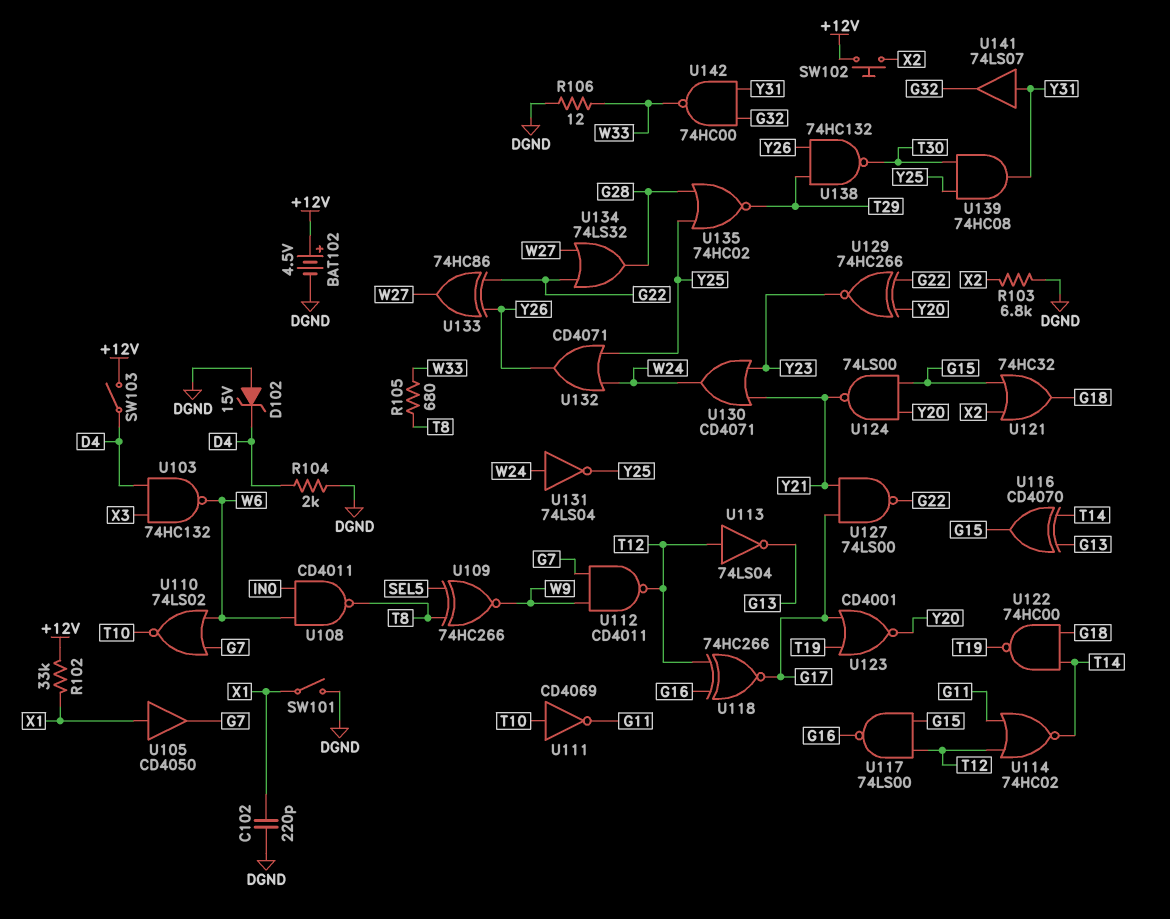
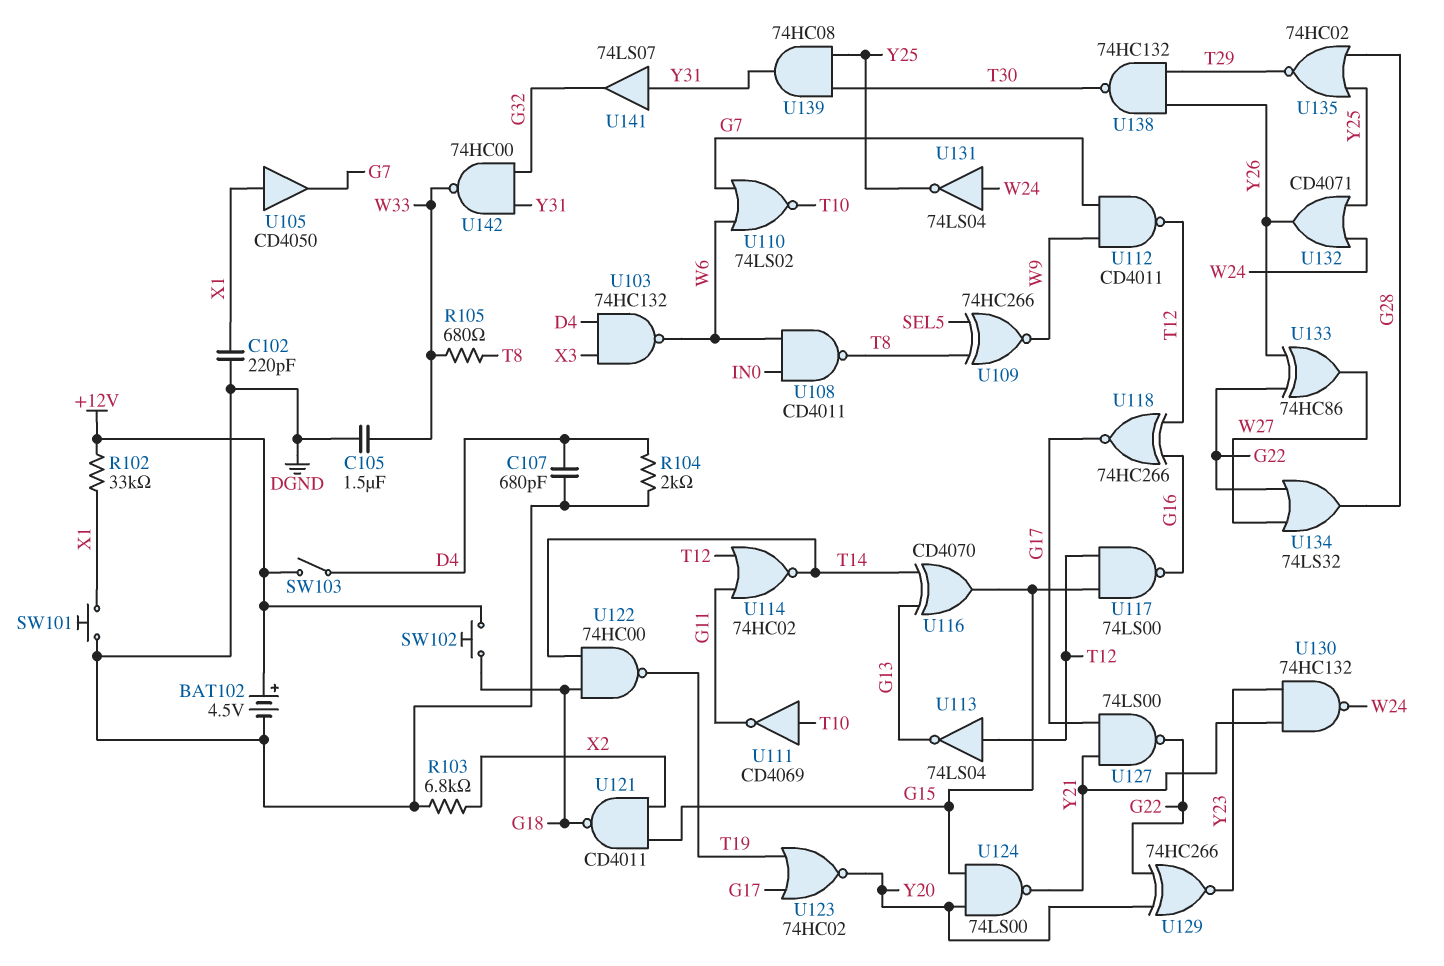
C105: none -> 1.5uF (DGND, W33)
C107: none -> 680pF (D4, DGND)
D102: zener 15V (A DGND, K D4) -> none
R106: 12 (DGND, W33) -> none
SW101: switch (DGND, X1) -> button (DGND, X1)
SW102: button (+12V, X2) -> button (+12V, G18)
U121: OR 74HC32 (in G15, in X2, out G18) -> NAND CD4011 (in G15, in X2, out G18)
U123: NOR CD4001 (in G17, in T19, out Y20) -> NOR 74HC02 (in G17, in T19, out Y20)
U130: OR CD4071 (in Y21, in Y23, out W24) -> NAND 74HC132 (in Y21, in Y23, out W24)

